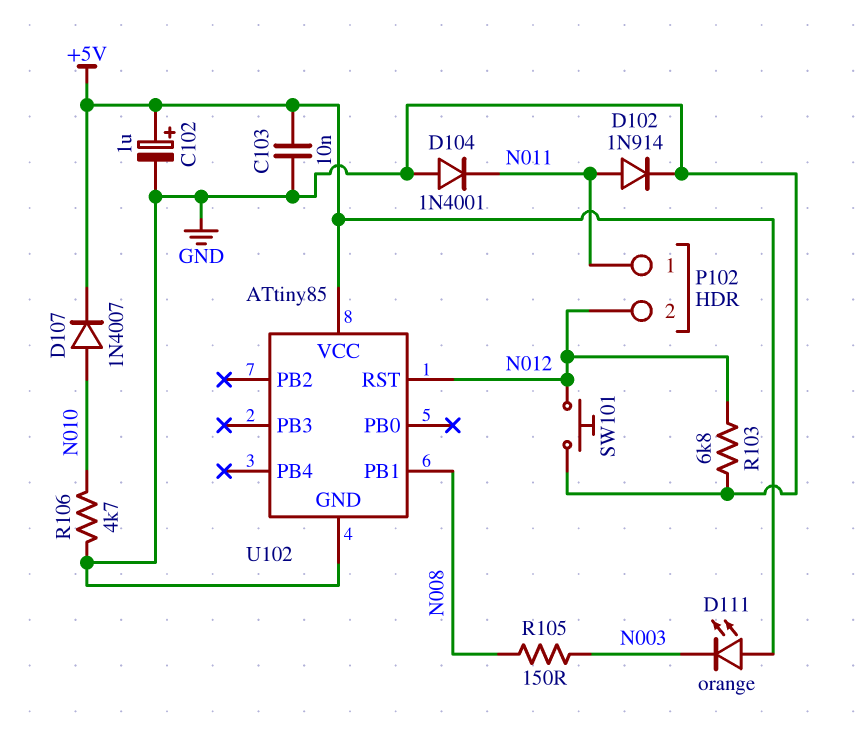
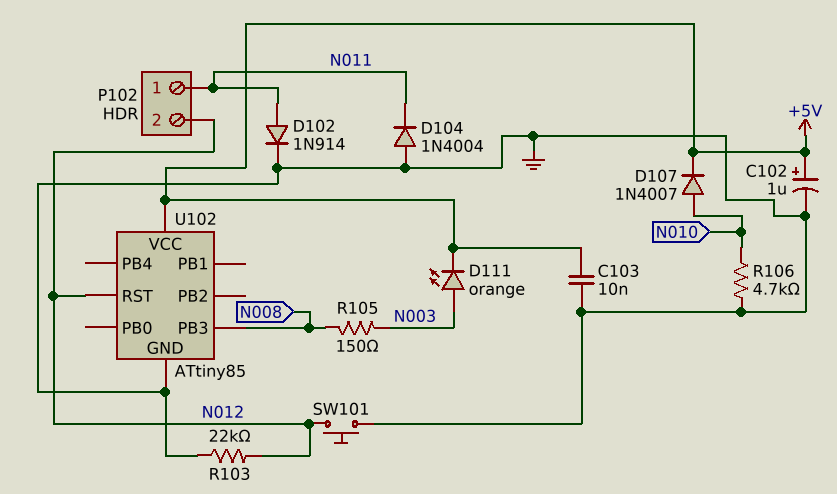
D104: diode 1N4001 (A GND, K N011) -> diode 1N4004 (A GND, K N011)
D111: LED orange (A +5V, K N003) -> LED orange (A N003, K +5V)
R103: 6.8k (GND, N012) -> 22k (GND, N012)
U102 pin PB1: N008 -> none
U102 pin PB3: none -> N008

